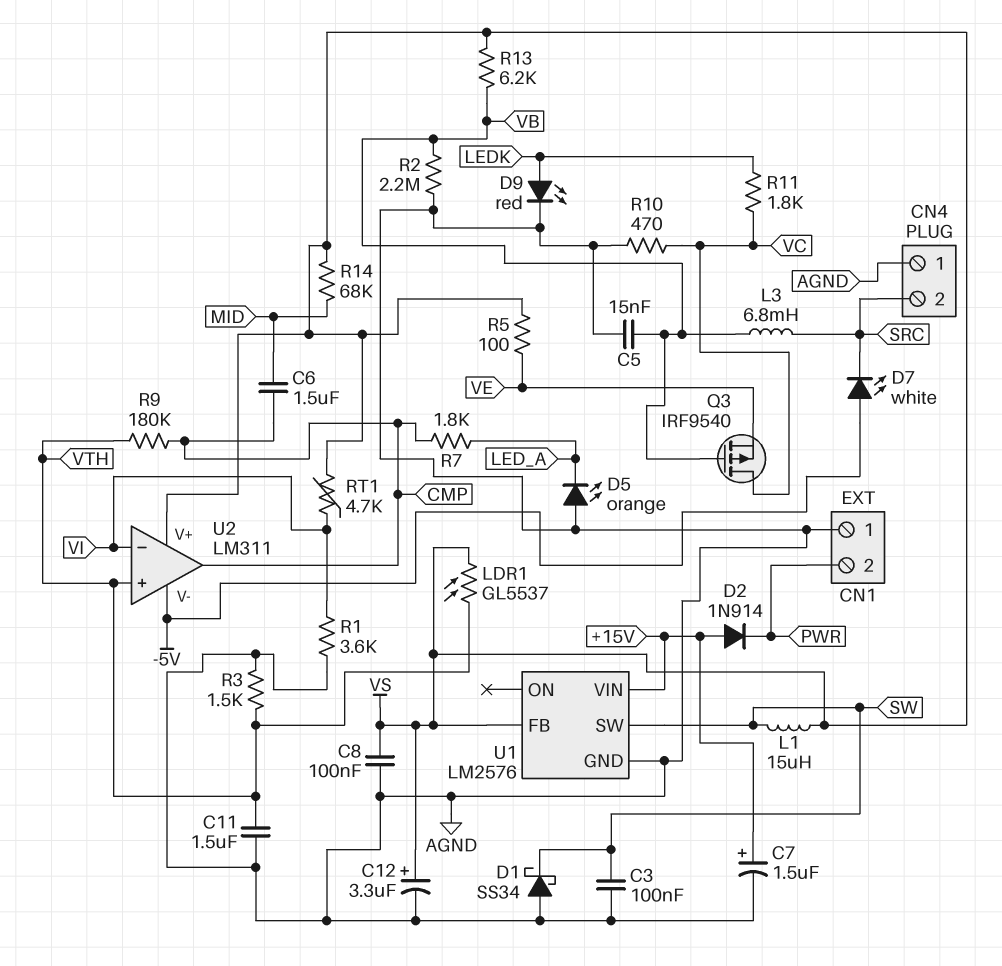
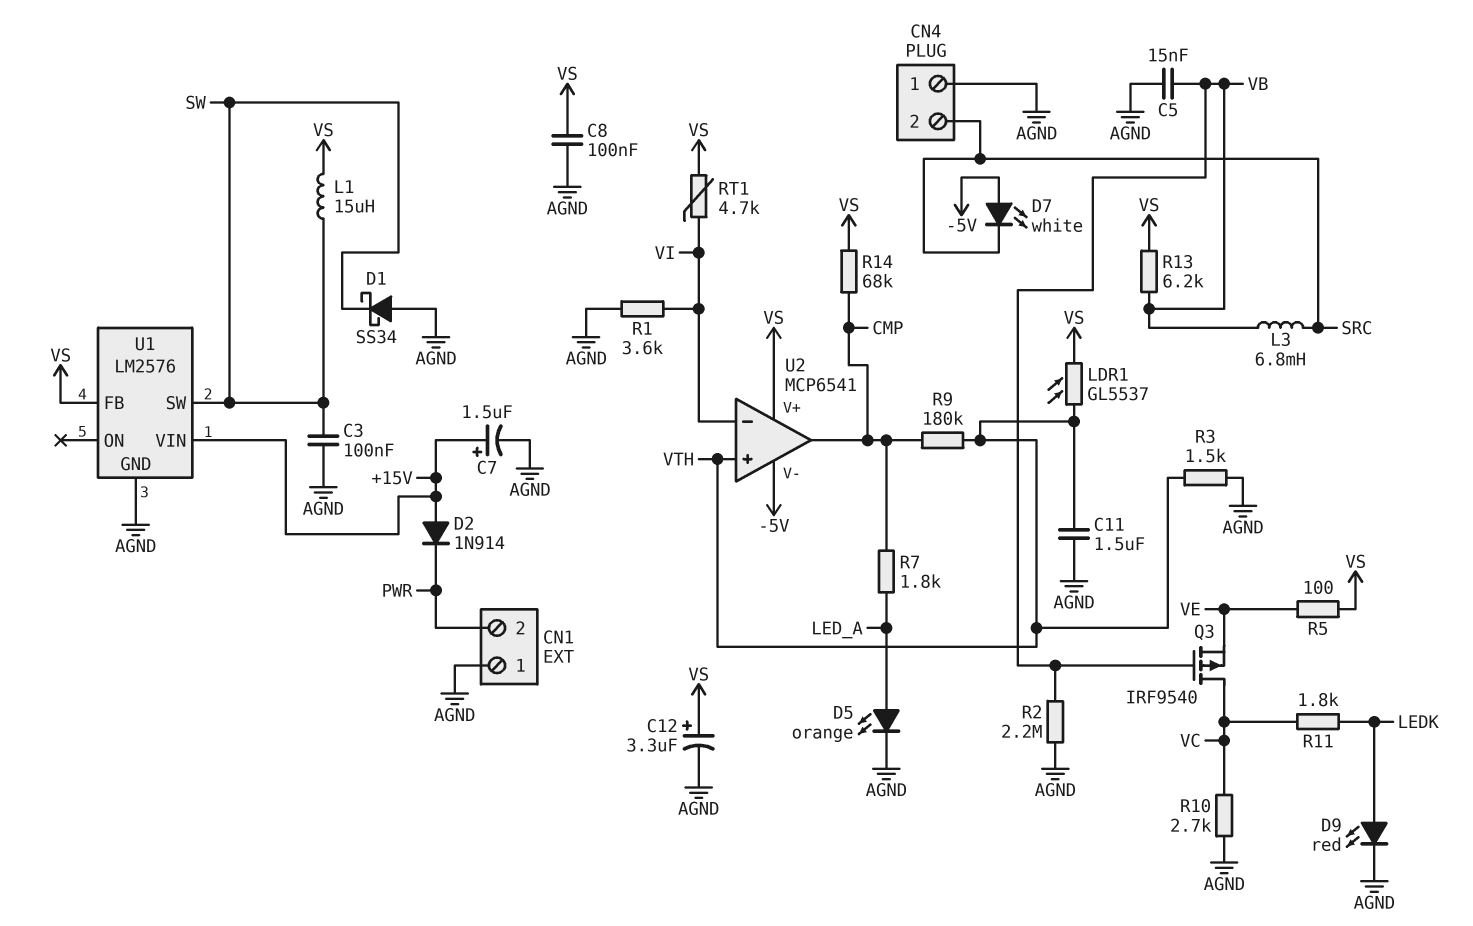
C6: 1.5uF (CMP, MID) -> none
D5: LED orange (A AGND, K LED_A) -> LED orange (A LED_A, K AGND)
R10: 470 (AGND, VC) -> 2.7k (AGND, VC)
R14: 68k (MID, VS) -> 68k (CMP, VS)
U2: LM311 -> MCP6541

